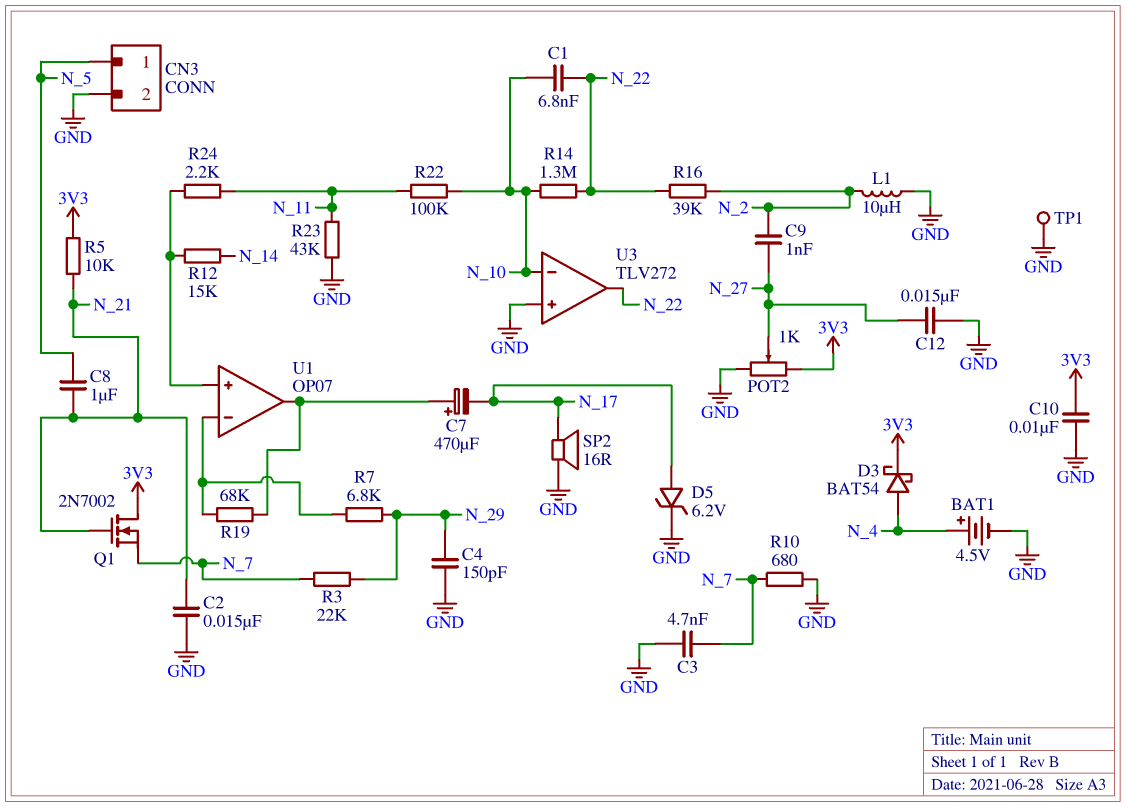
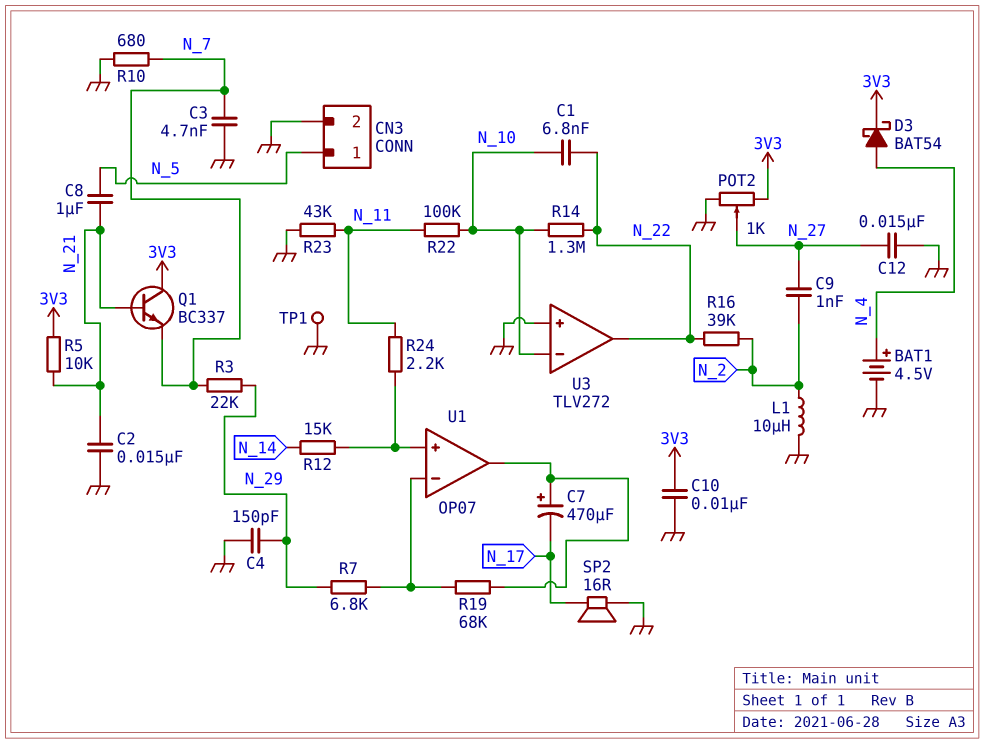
D5: zener 6.2V (A N_17, K GND) -> none
Q1: NMOS 2N7002 (G N_21, D 3V3, S N_7) -> NPN BC337 (B N_21, C 3V3, E N_7)

